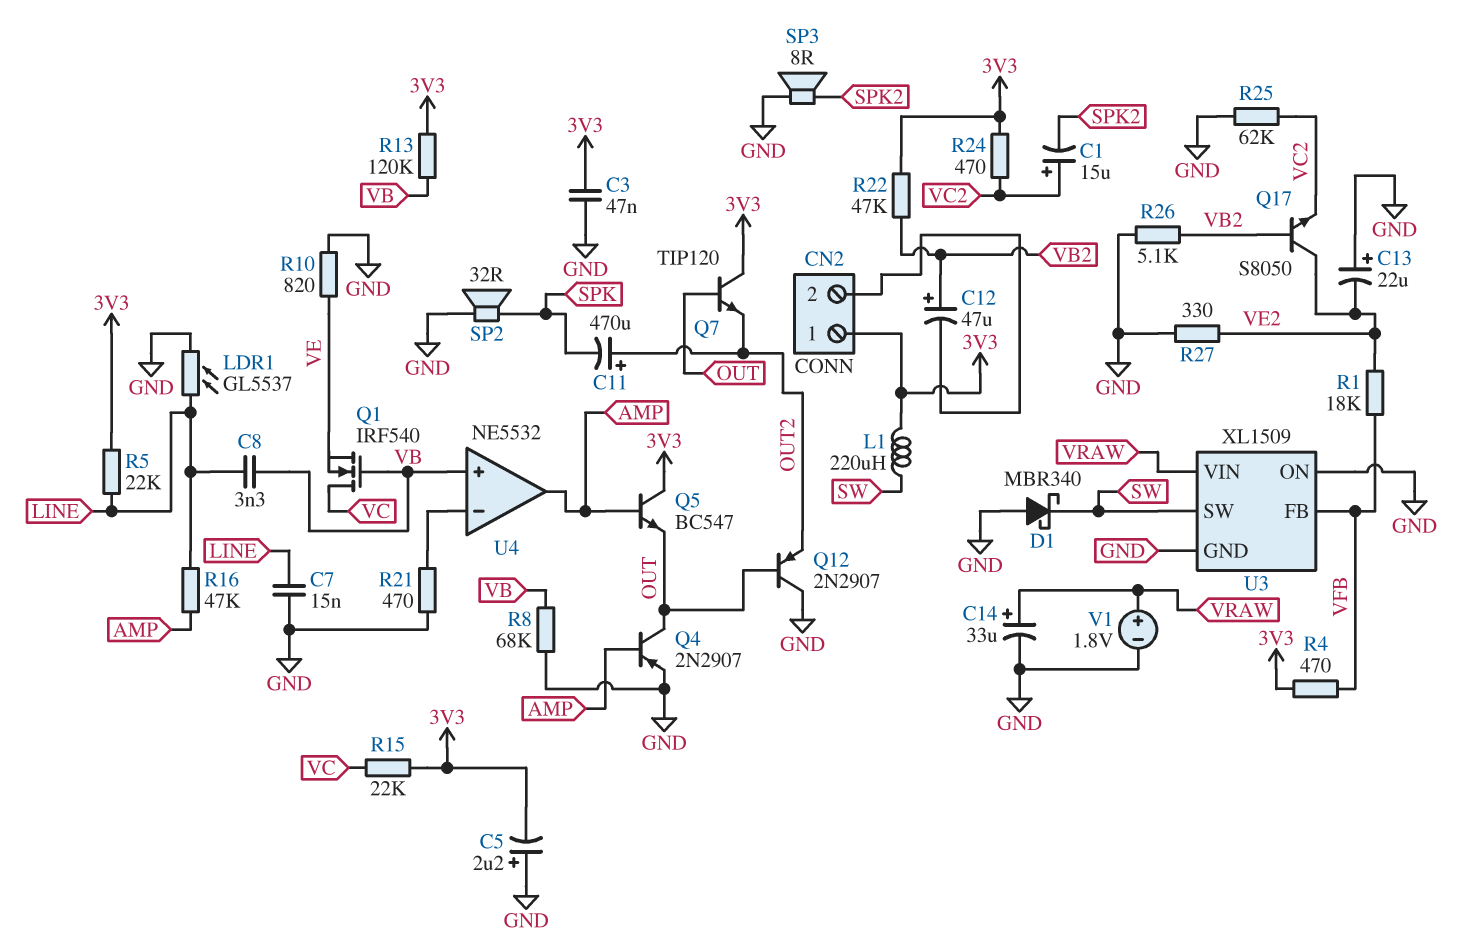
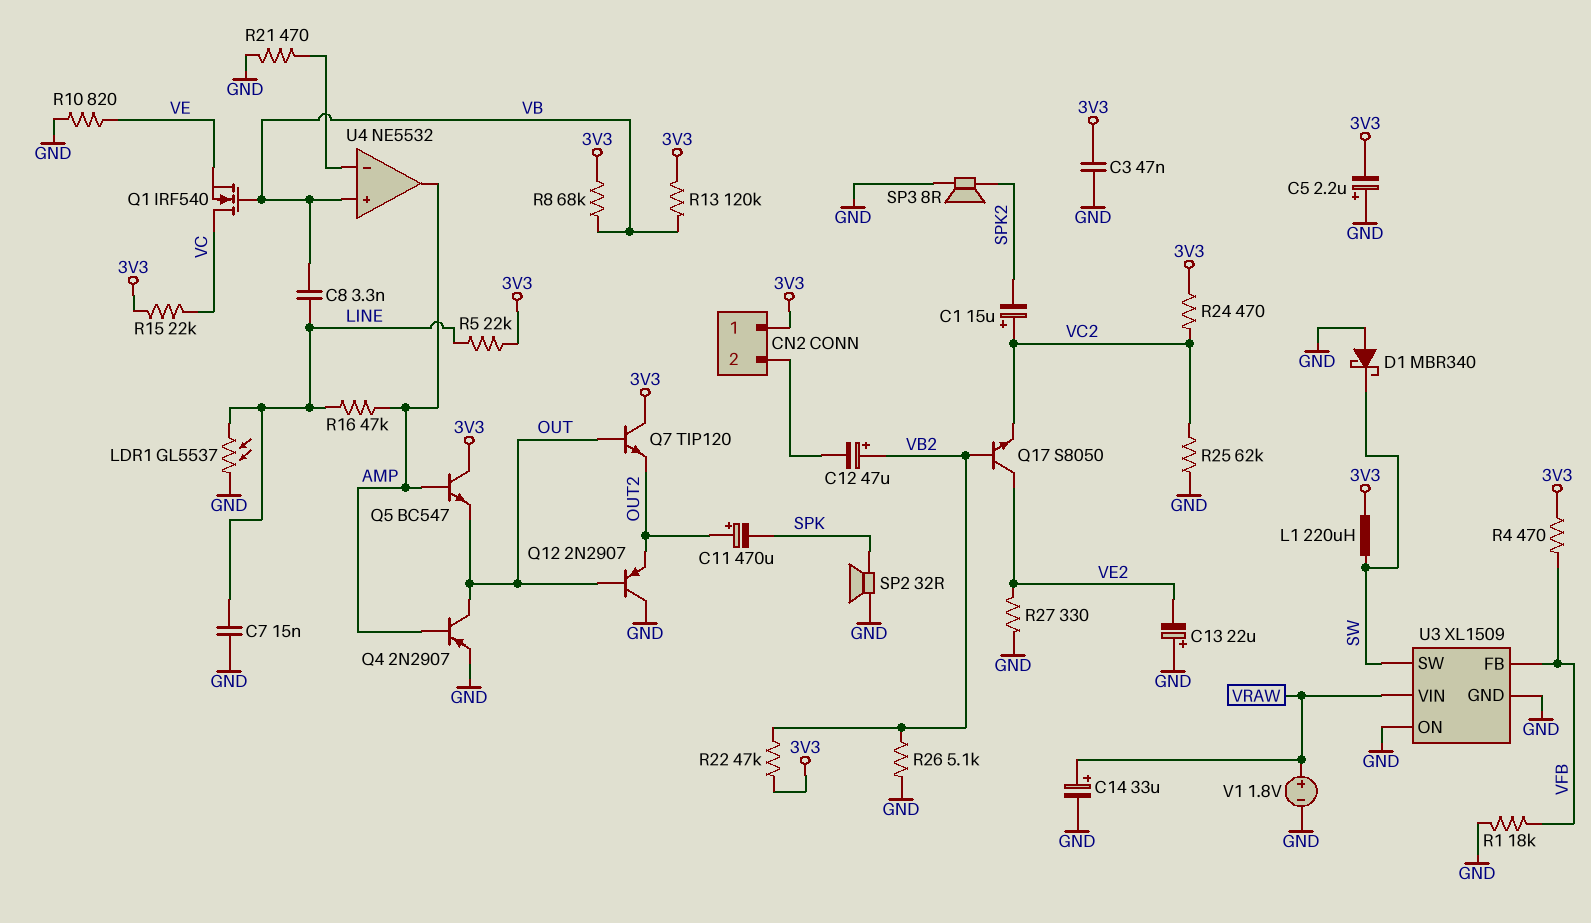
R1: 18k (VE2, VFB) -> 18k (GND, VFB)
R8: 68k (GND, VB) -> 68k (3V3, VB)

